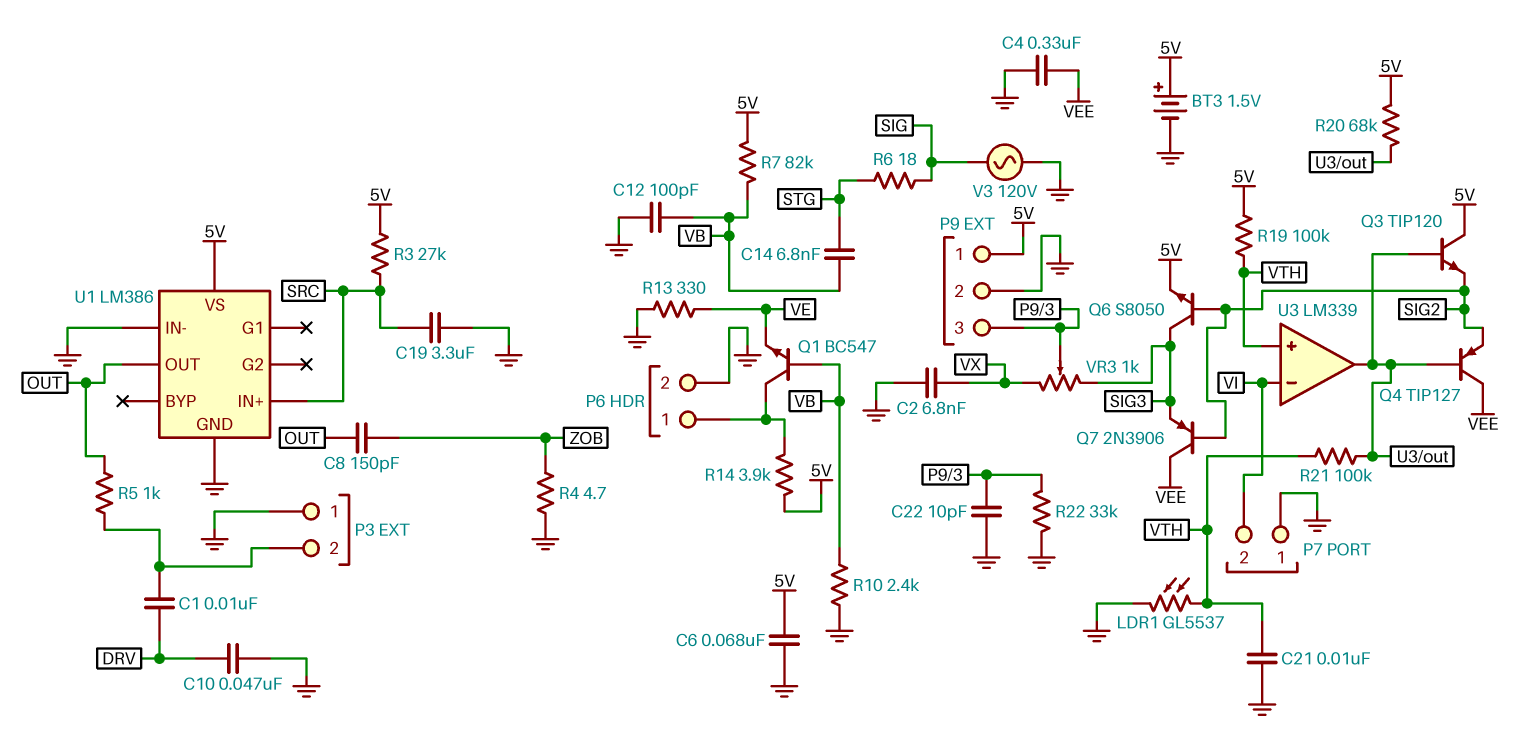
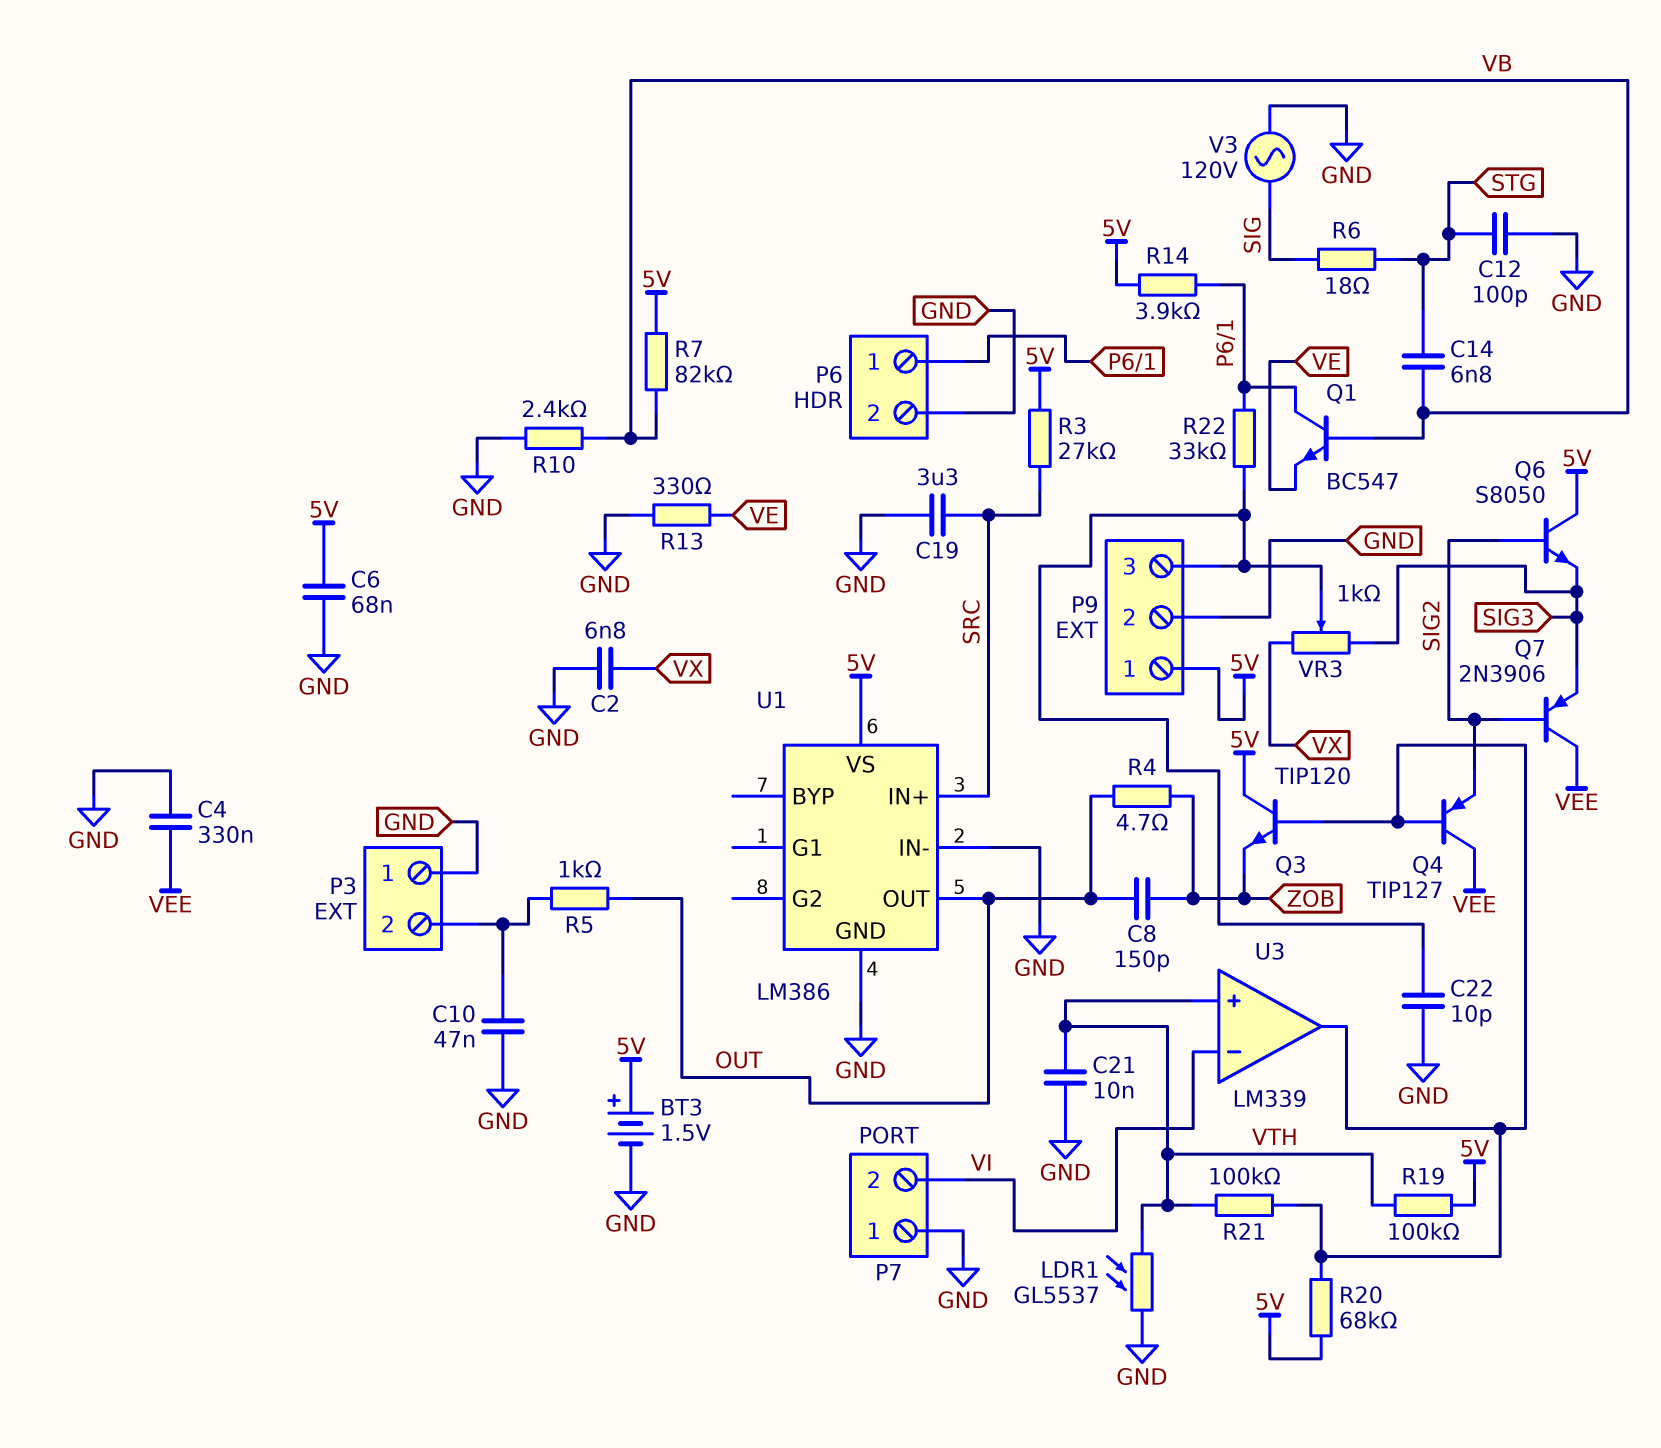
C1: 10nF (DRV, P3/2) -> none
C10: 47nF (DRV, GND) -> 47nF (GND, P3/2)
C12: 100pF (GND, VB) -> 100pF (GND, STG)
Q3: NPN TIP120 (B U3/out, C 5V, E SIG2) -> NPN TIP120 (B U3/out, C 5V, E ZOB)
Q6: NPN S8050 (B SIG2, C SIG3, E 5V) -> NPN S8050 (B SIG2, C 5V, E SIG3)
R4: 4.7 (GND, ZOB) -> 4.7 (OUT, ZOB)
R22: 33k (GND, P9/3) -> 33k (P6/1, P9/3)

